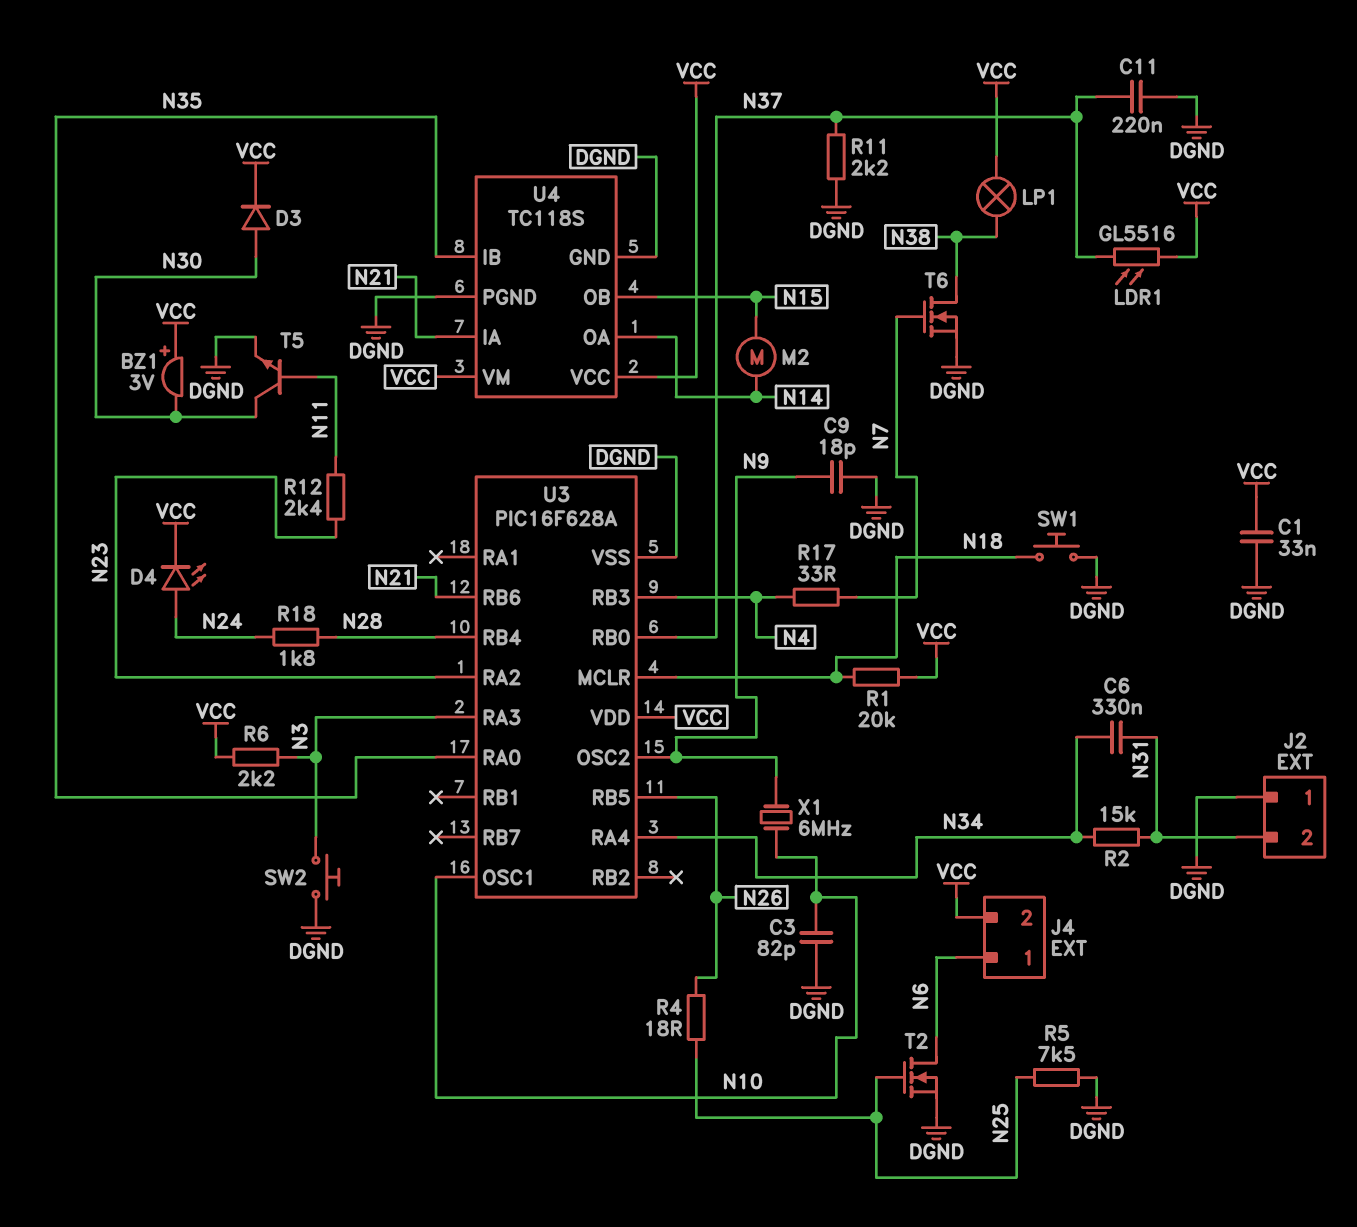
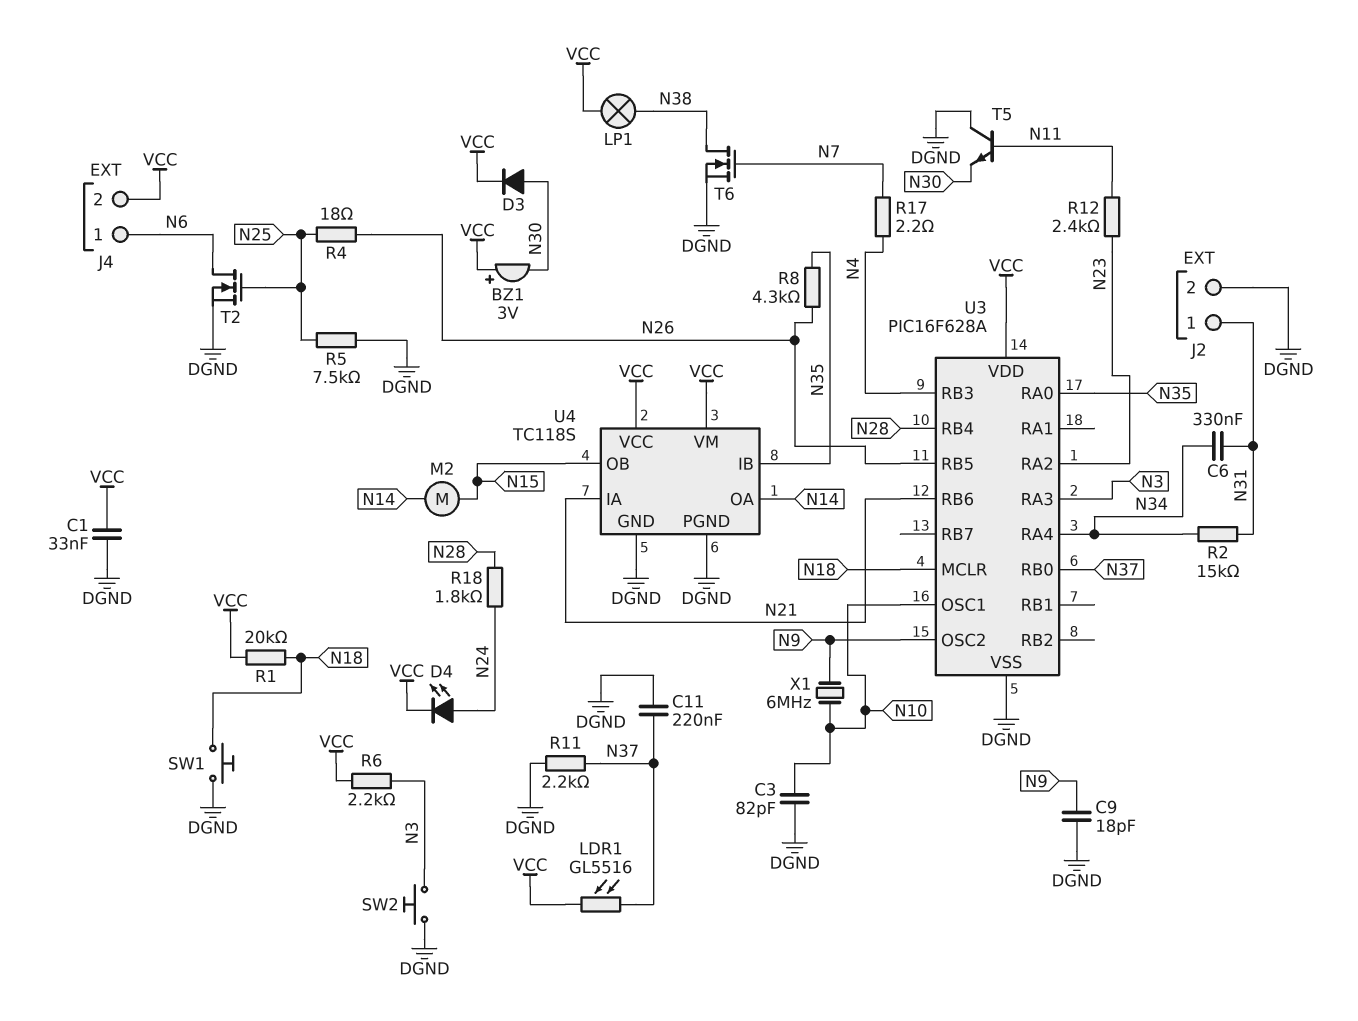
J2 pin 1: DGND -> N31
J2 pin 2: N31 -> DGND
R8: none -> 4.3k (N26, N35)
R17: 33 (N4, N7) -> 2.2 (N4, N7)
T5: NPN (B N11, C N30, E DGND) -> NPN (B N11, C DGND, E N30)

